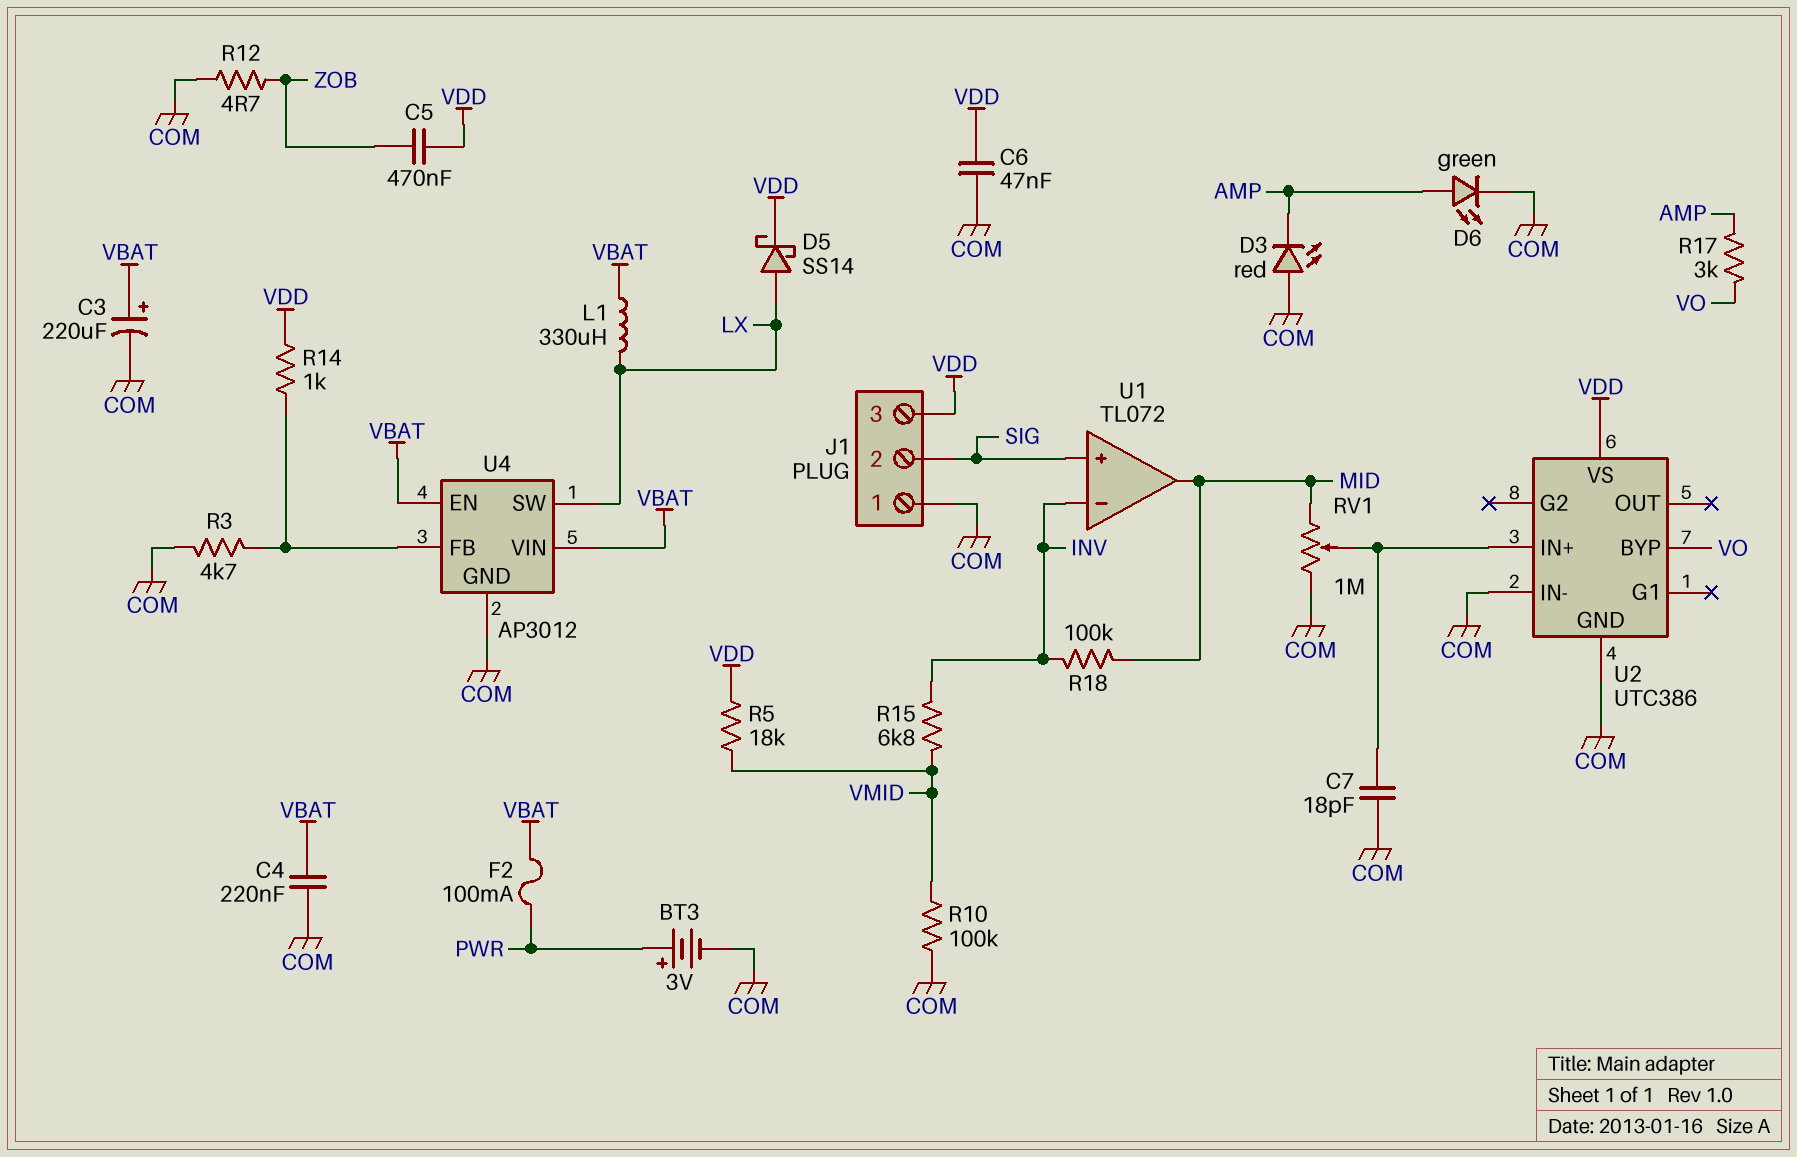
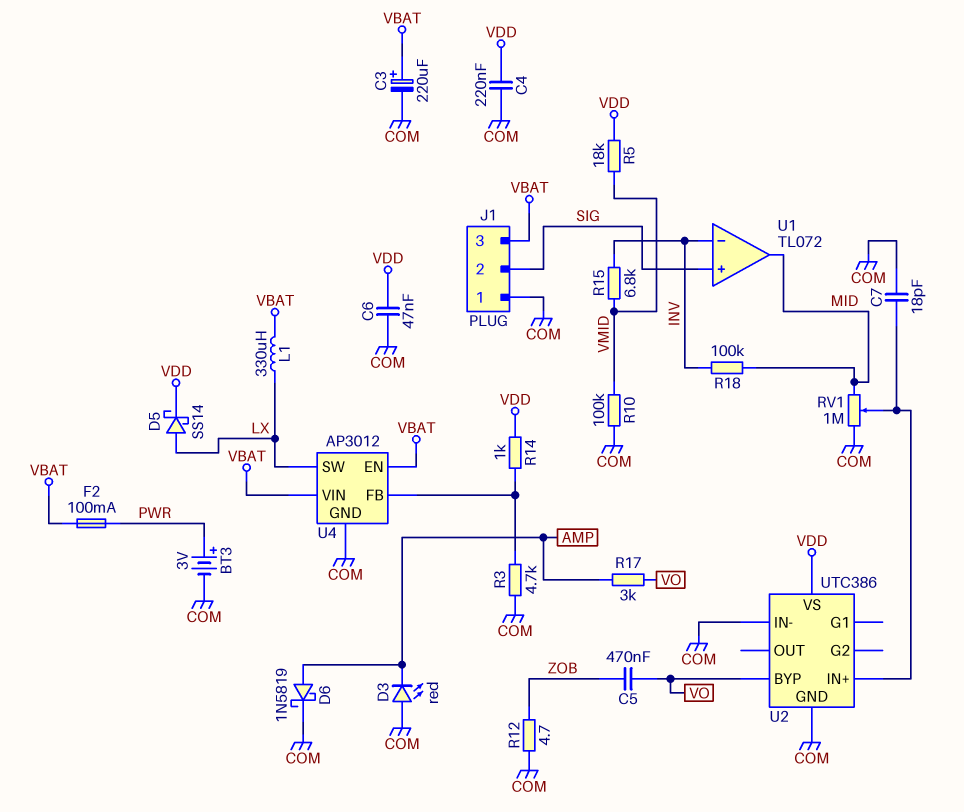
C4: 220nF (COM, VBAT) -> 220nF (COM, VDD)
C5: 470nF (VDD, ZOB) -> 470nF (VO, ZOB)
D6: LED green (A AMP, K COM) -> schottky 1N5819 (A AMP, K COM)
J1 pin 3: VDD -> VBAT

